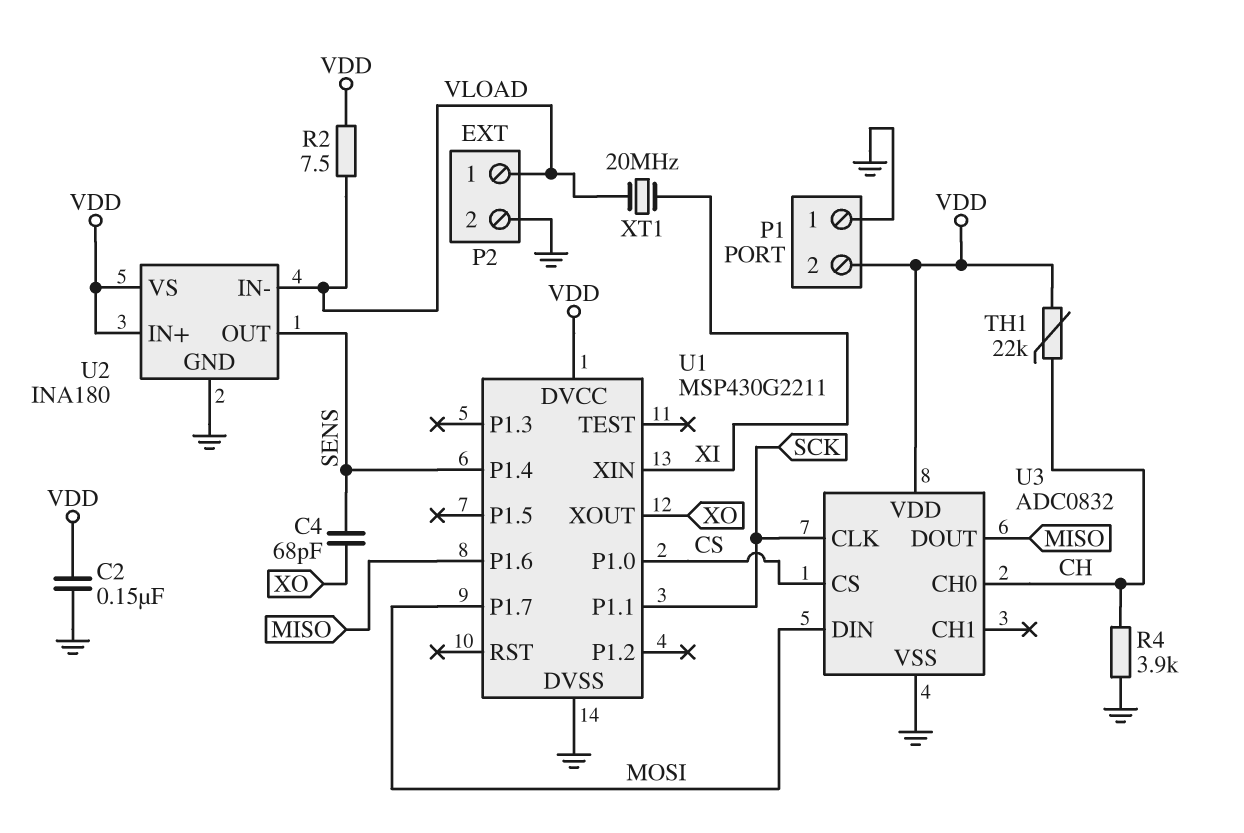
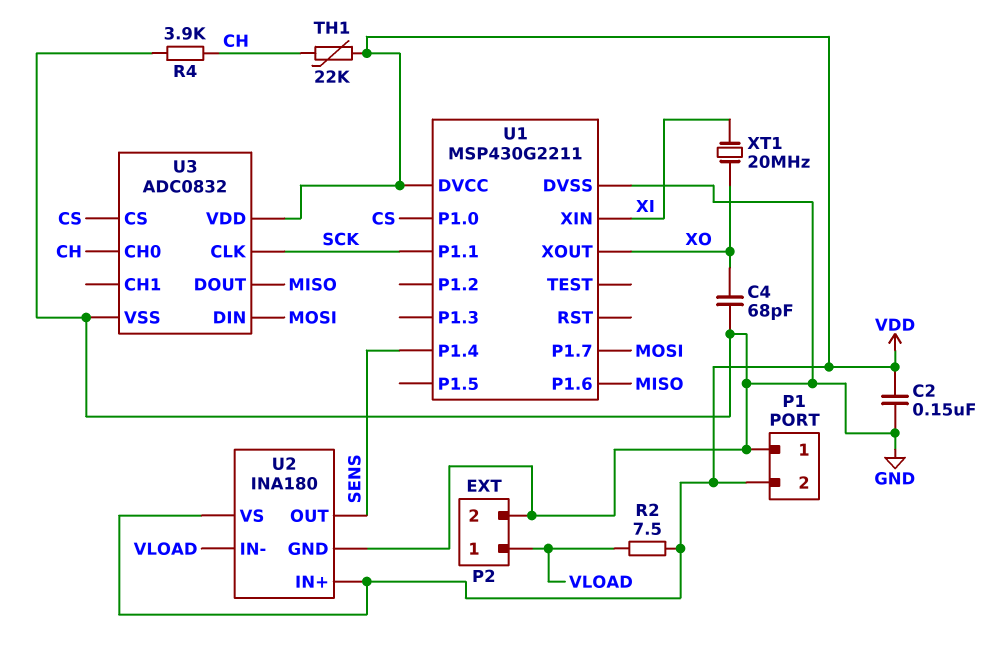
C4: 68pF (SENS, XO) -> 68pF (GND, XO)
XT1: 20MHz (VLOAD, XI) -> 20MHz (XI, XO)

